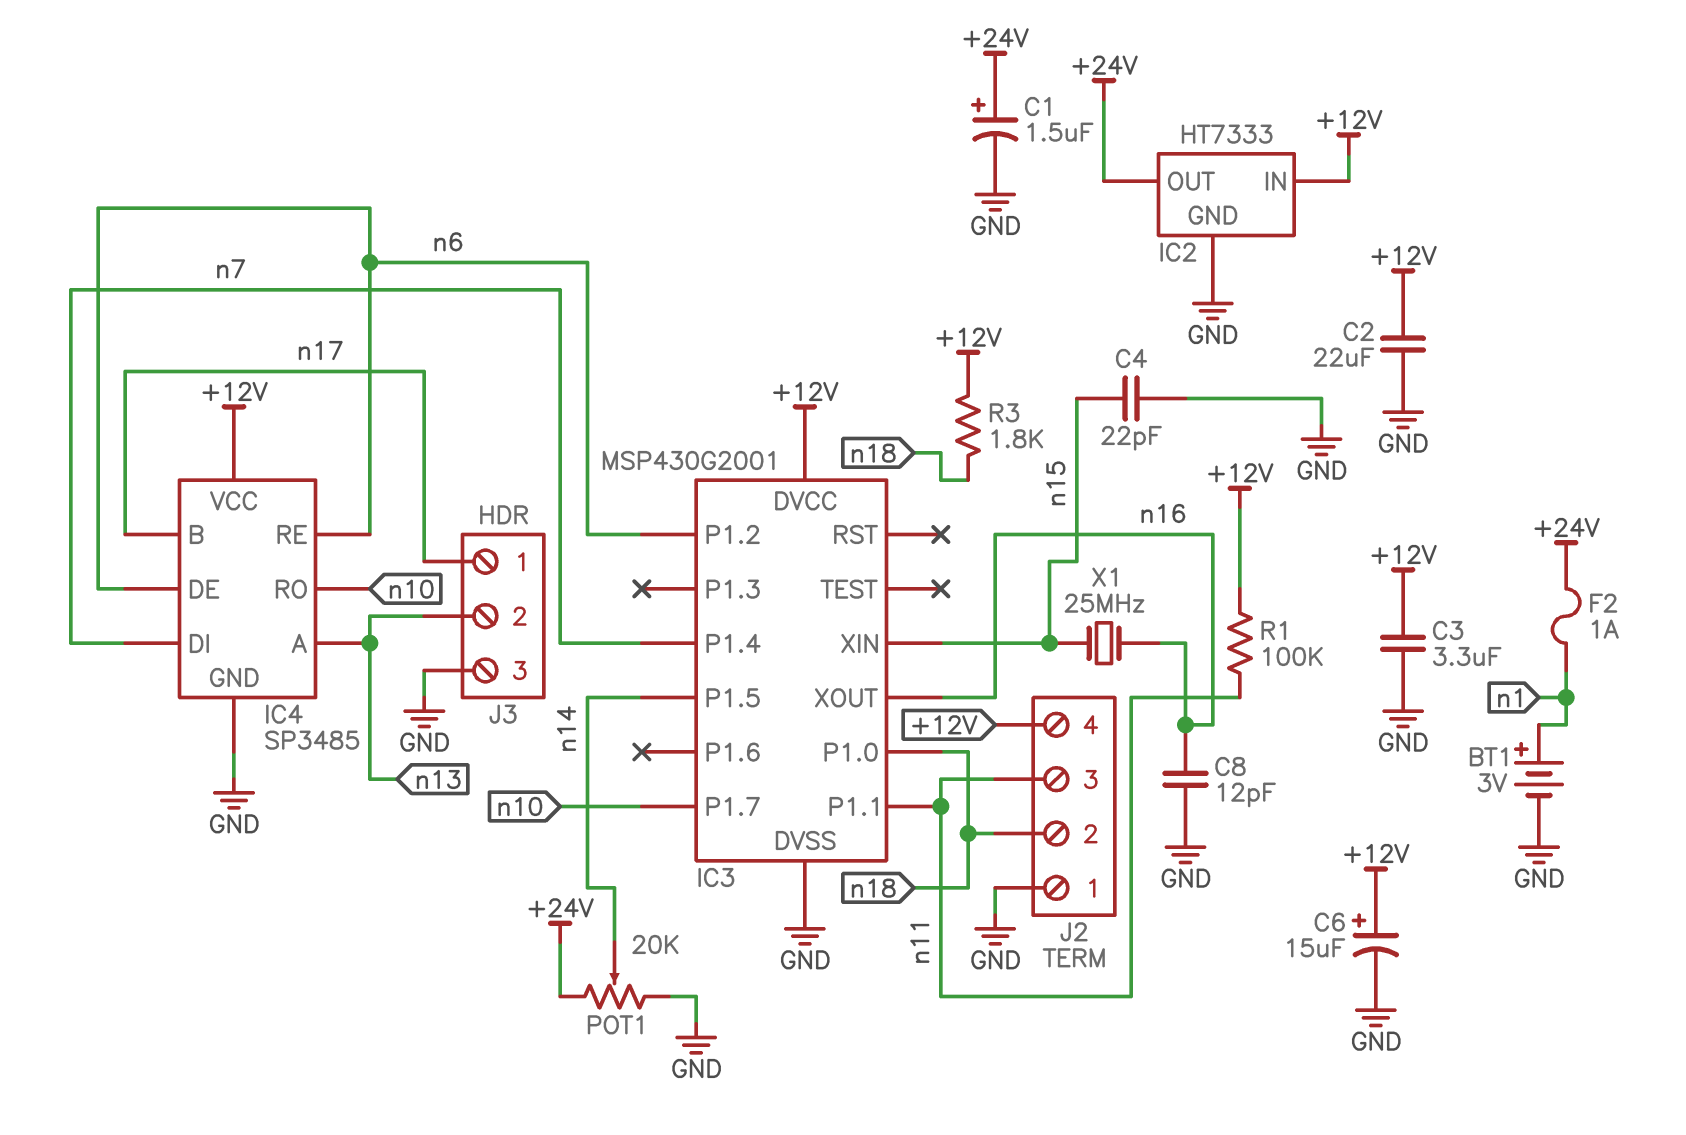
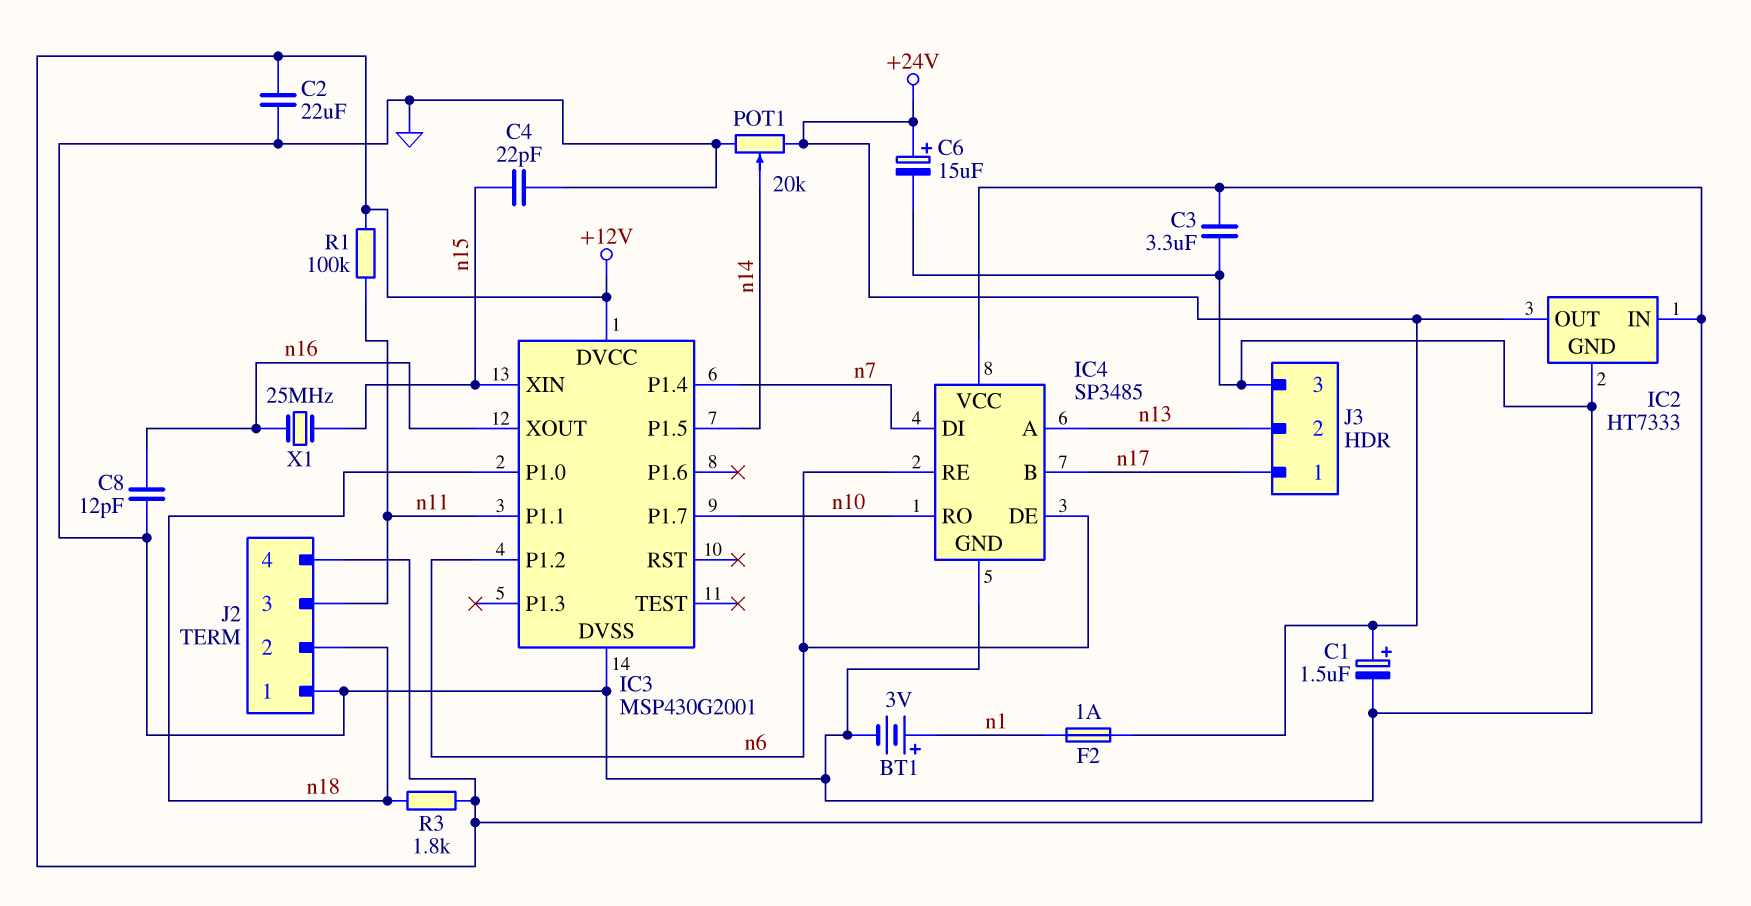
C6: 15uF (plus +12V, minus GND) -> 15uF (plus +24V, minus GND)

